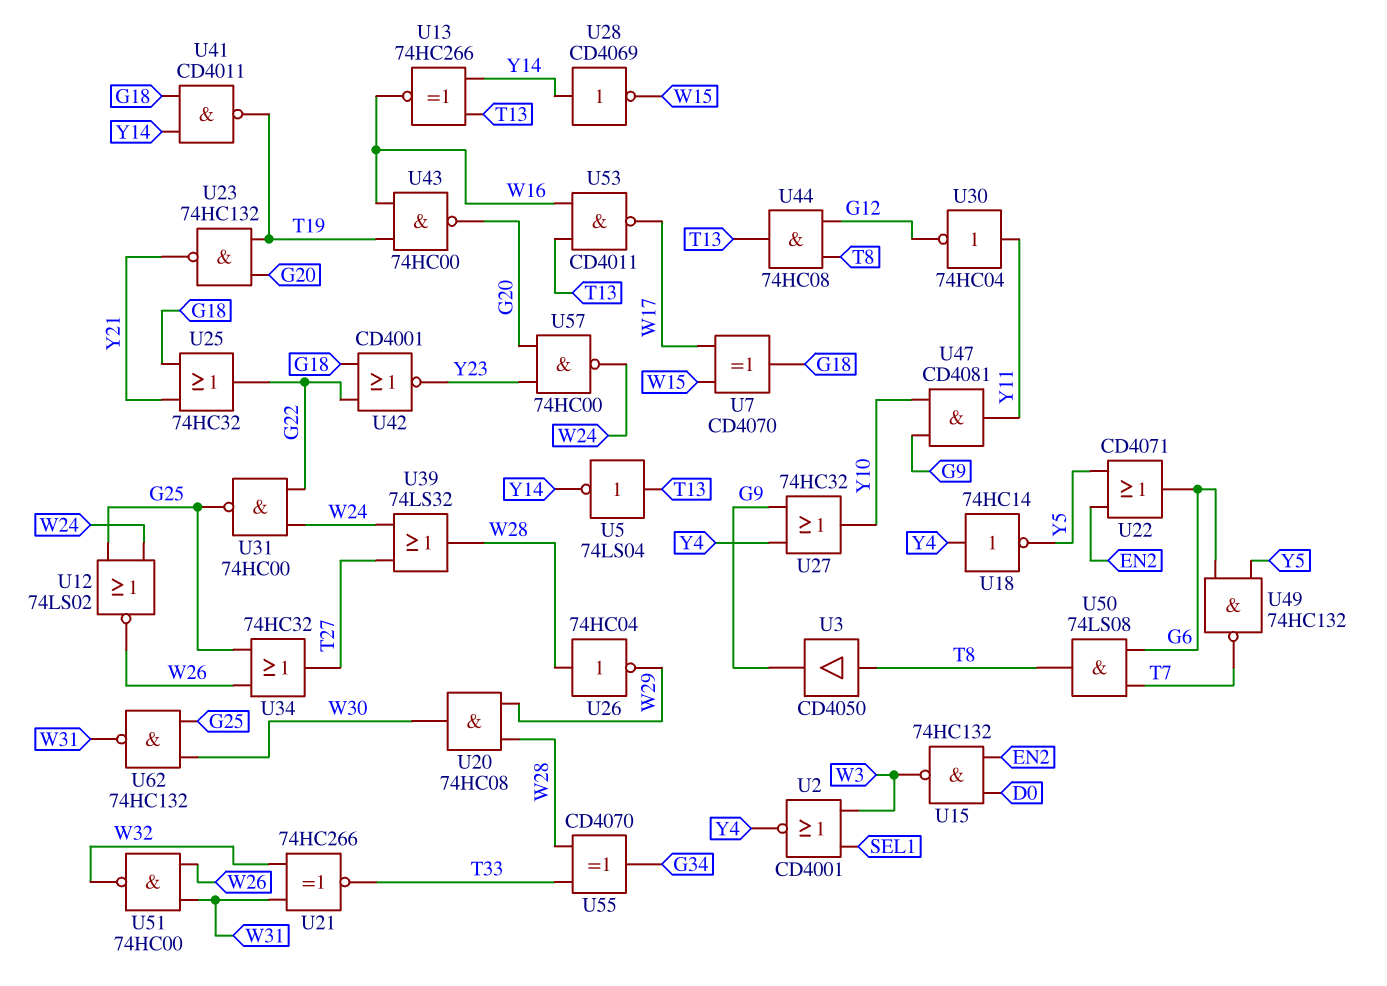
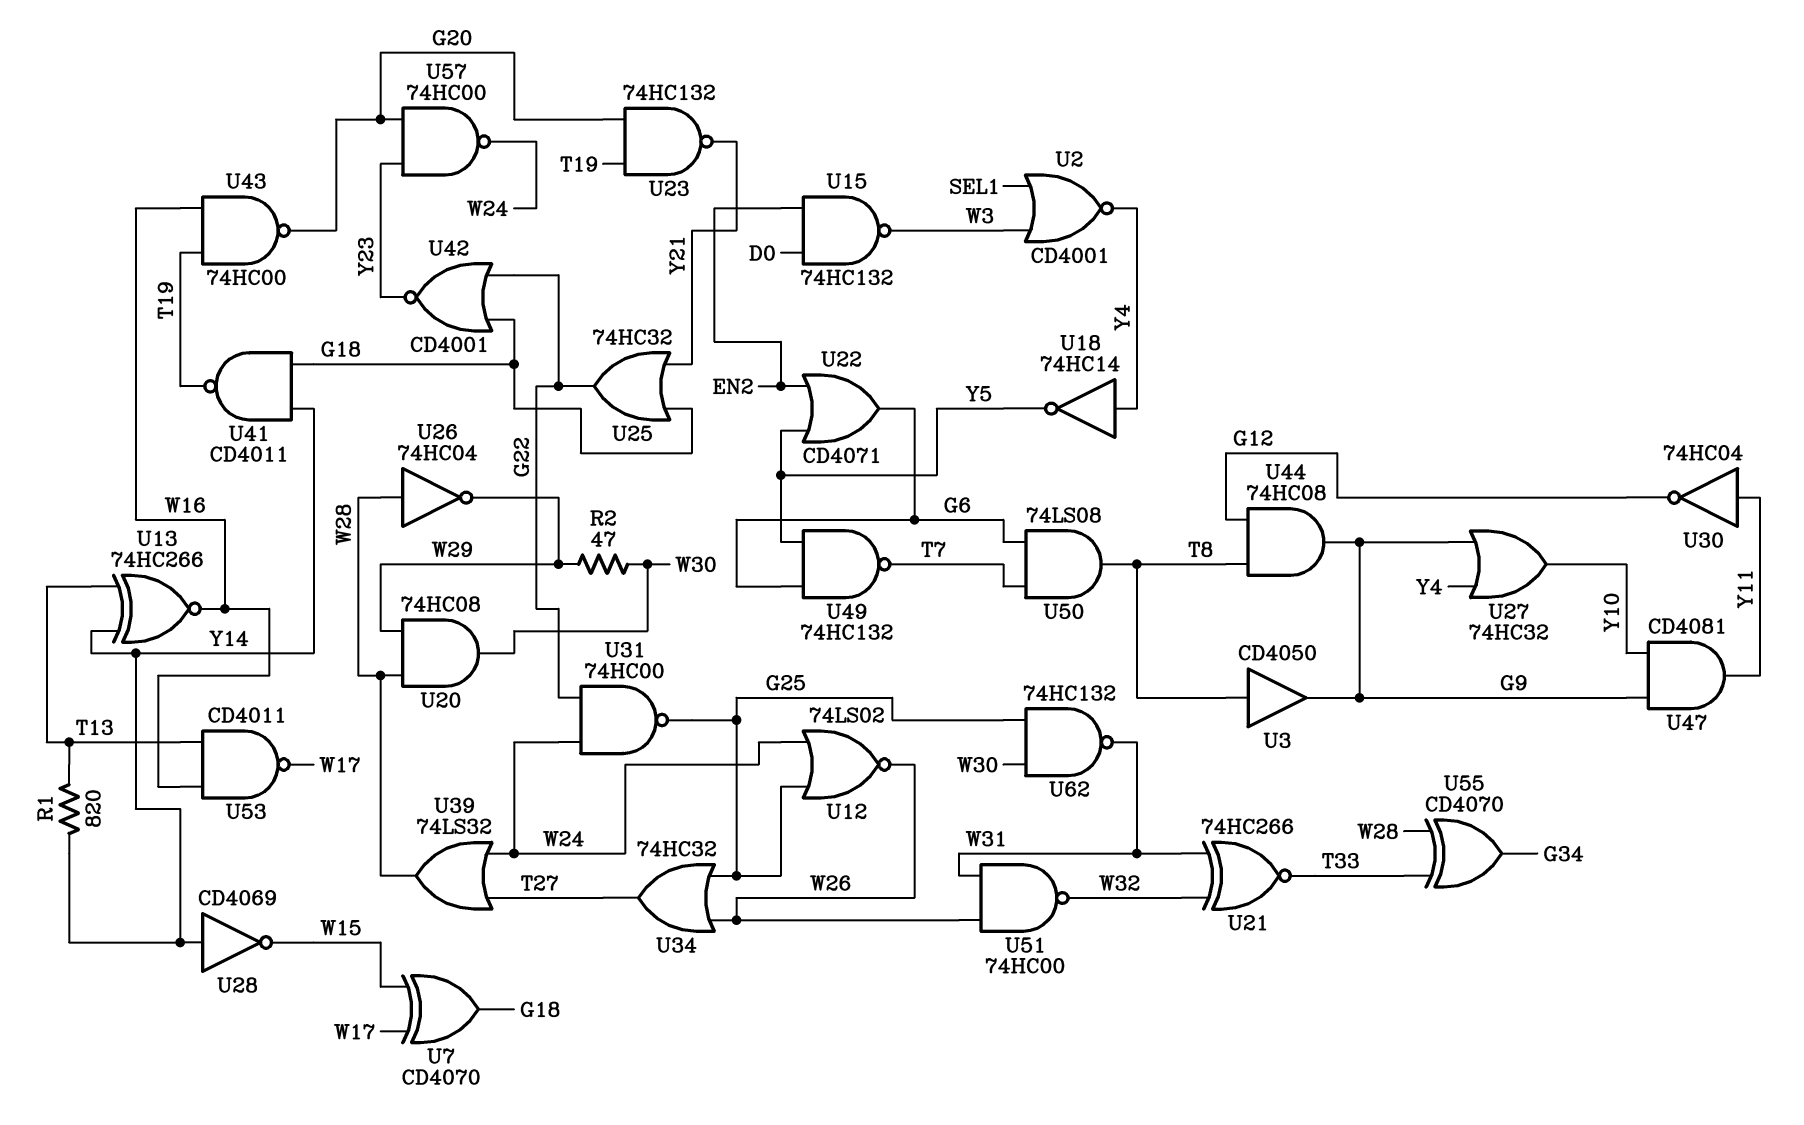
R1: none -> 820 (T13, Y14)
R2: none -> 47 (W29, W30)
U5: NOT 74LS04 (in T13, out Y14) -> none
U44: AND 74HC08 (in G12, in T8, out T13) -> AND 74HC08 (in G12, in T8, out G9)

